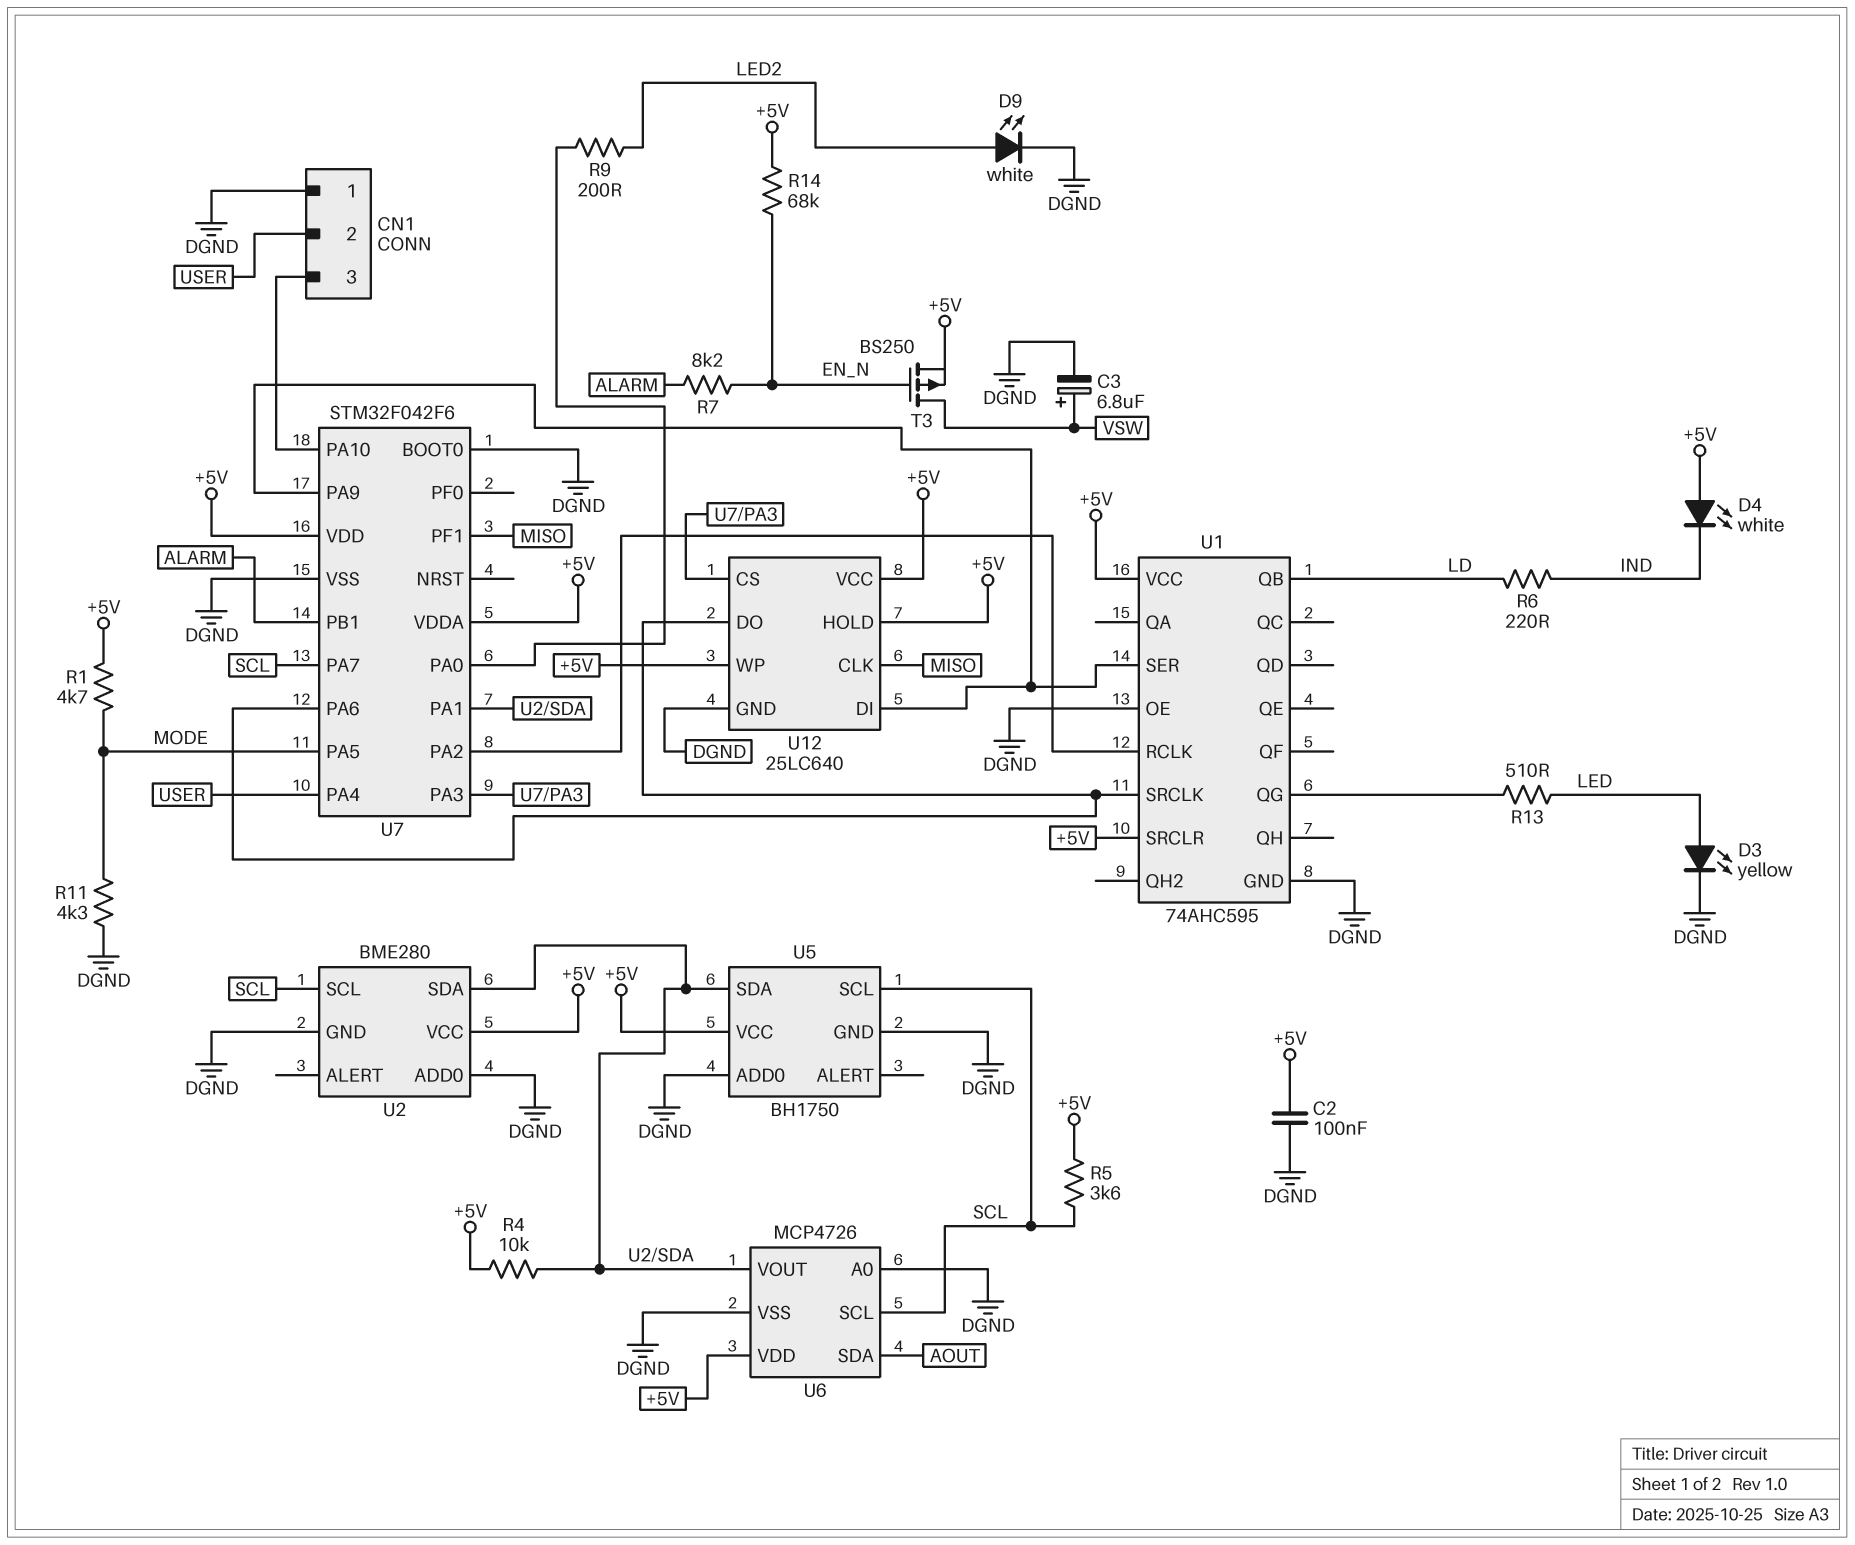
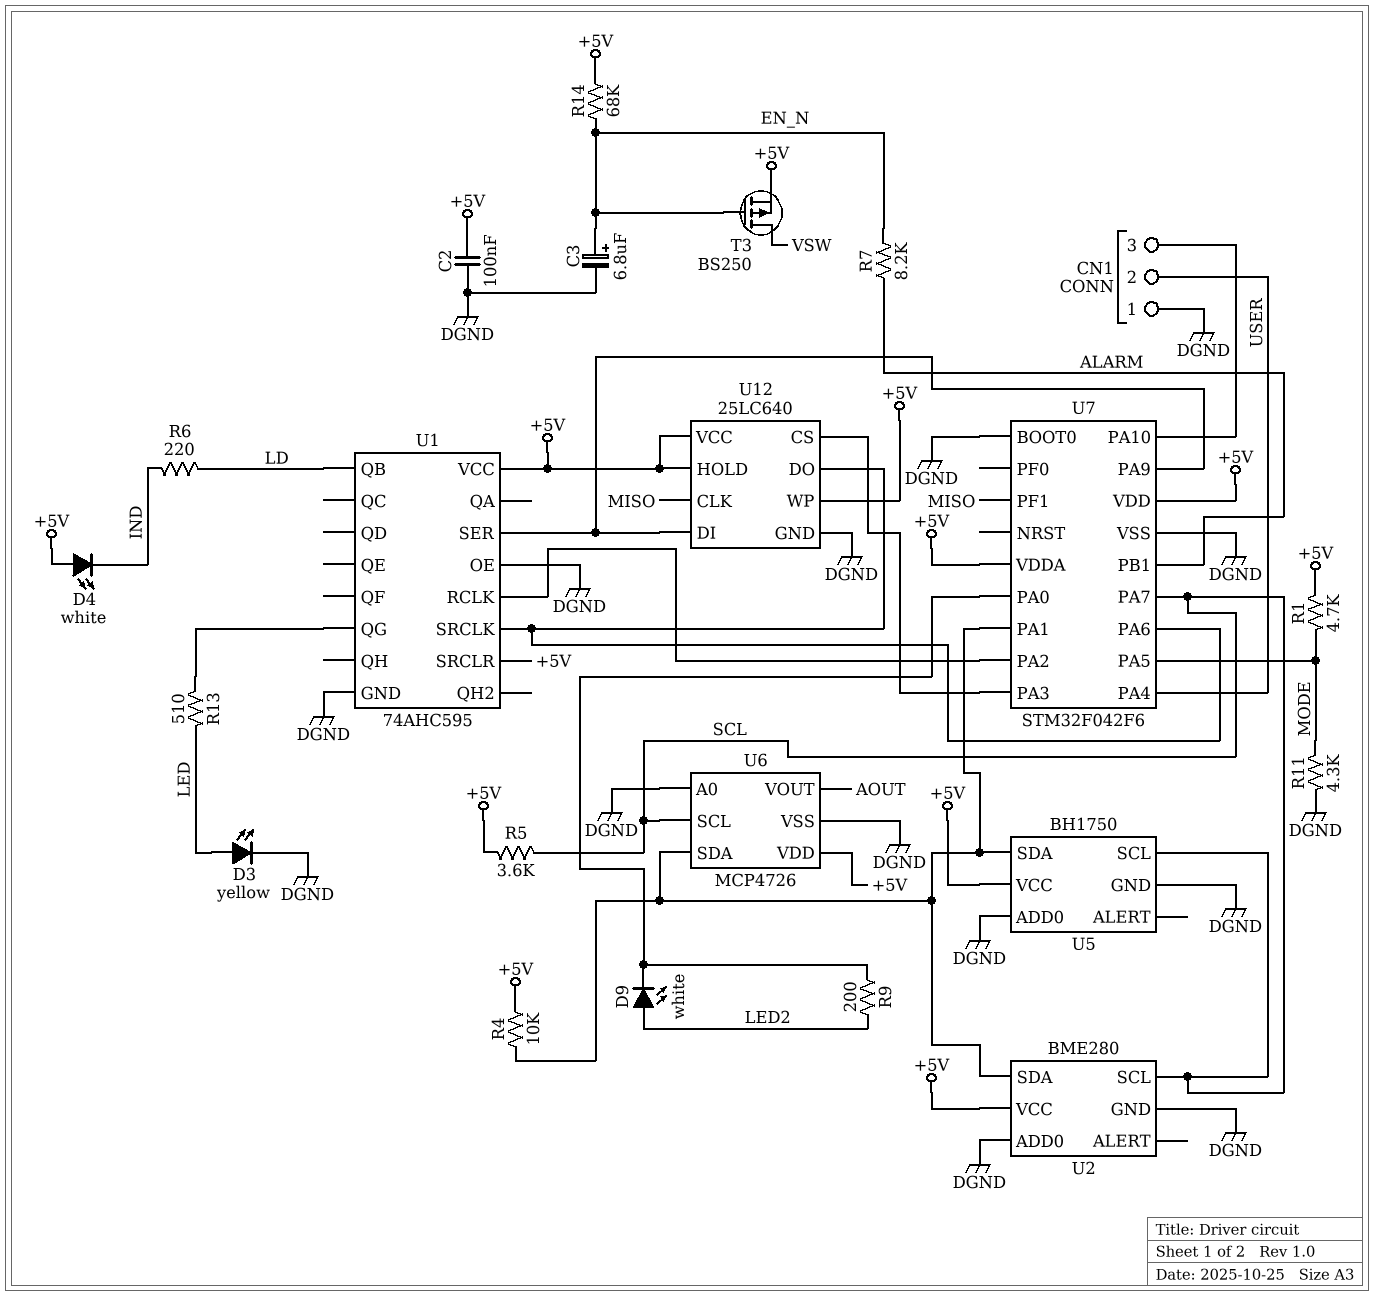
C3: 6.8uF (plus VSW, minus DGND) -> 6.8uF (plus EN_N, minus DGND)
D9: LED white (A LED2, K DGND) -> LED white (A LED2, K U7/PA0)
U6 pin SDA: AOUT -> U2/SDA
U6 pin VOUT: U2/SDA -> AOUT

